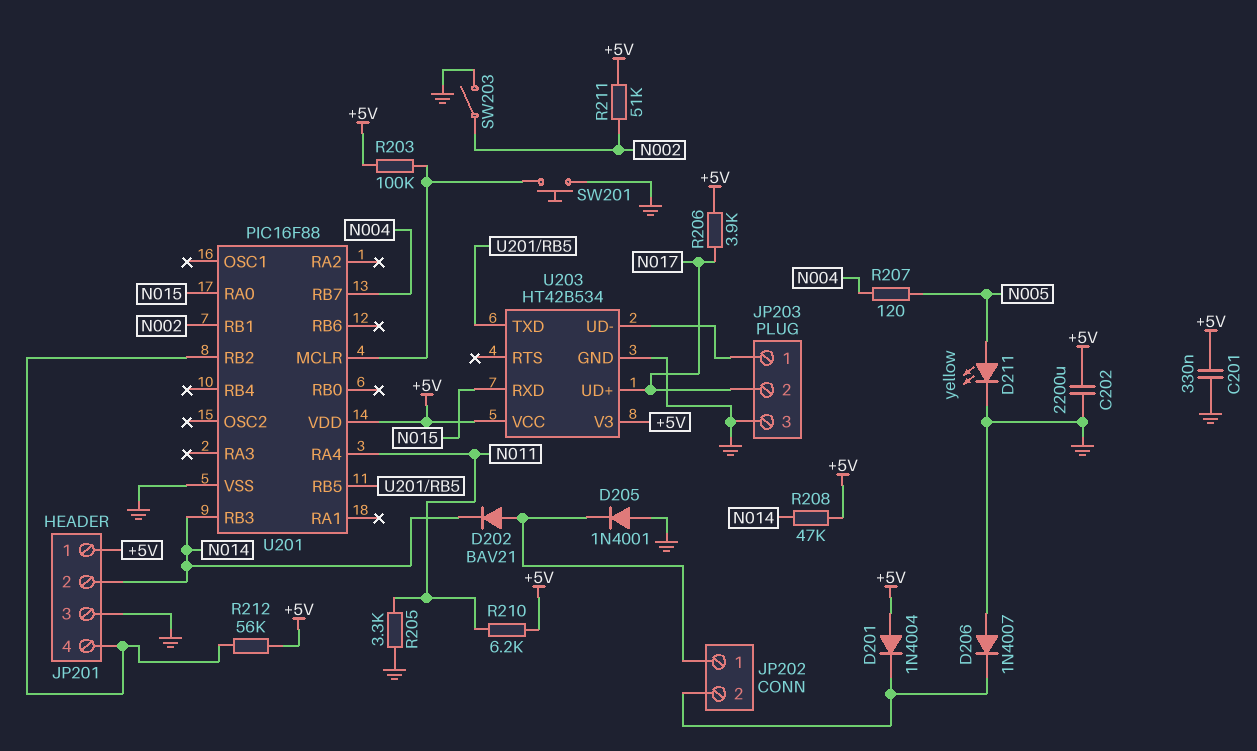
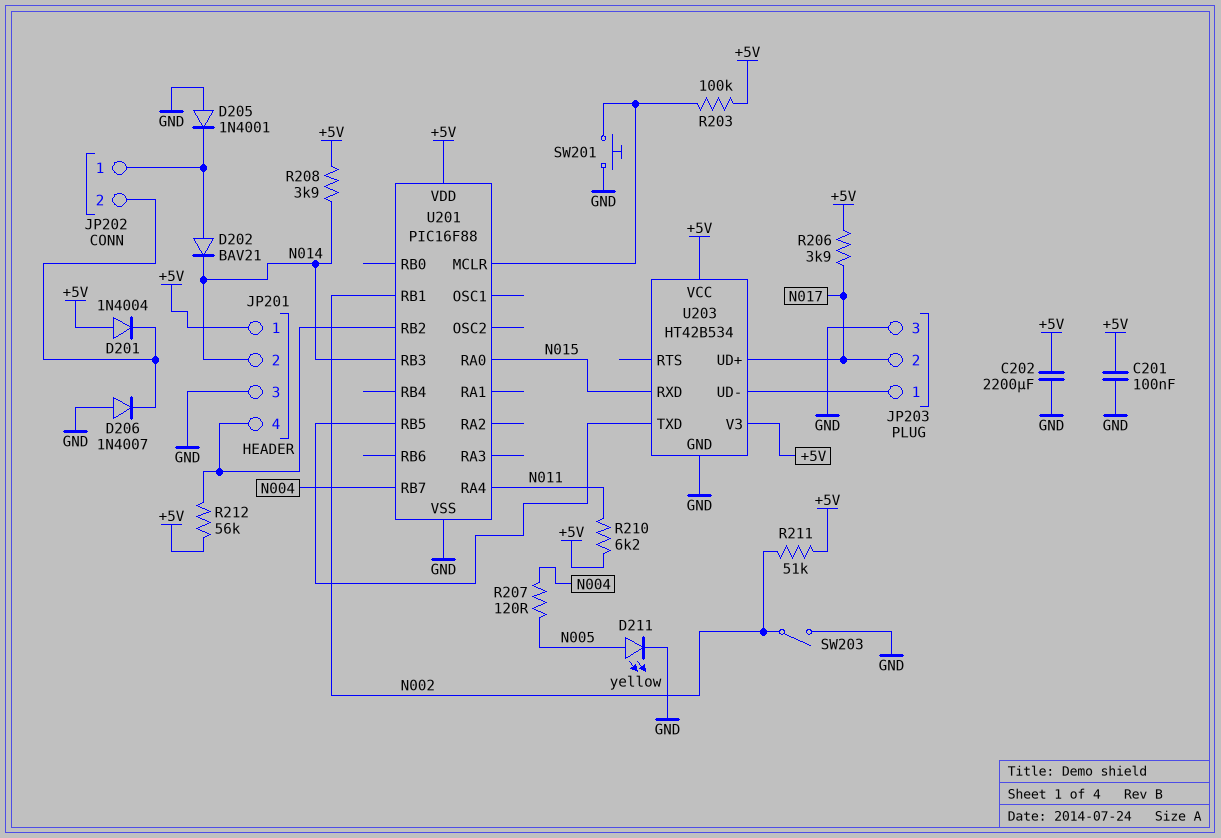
C201: 330nF (+5V, GND) -> 100nF (+5V, GND)
R205: 3.3k (GND, N011) -> none
R208: 47k (+5V, N014) -> 3.9k (+5V, N014)

